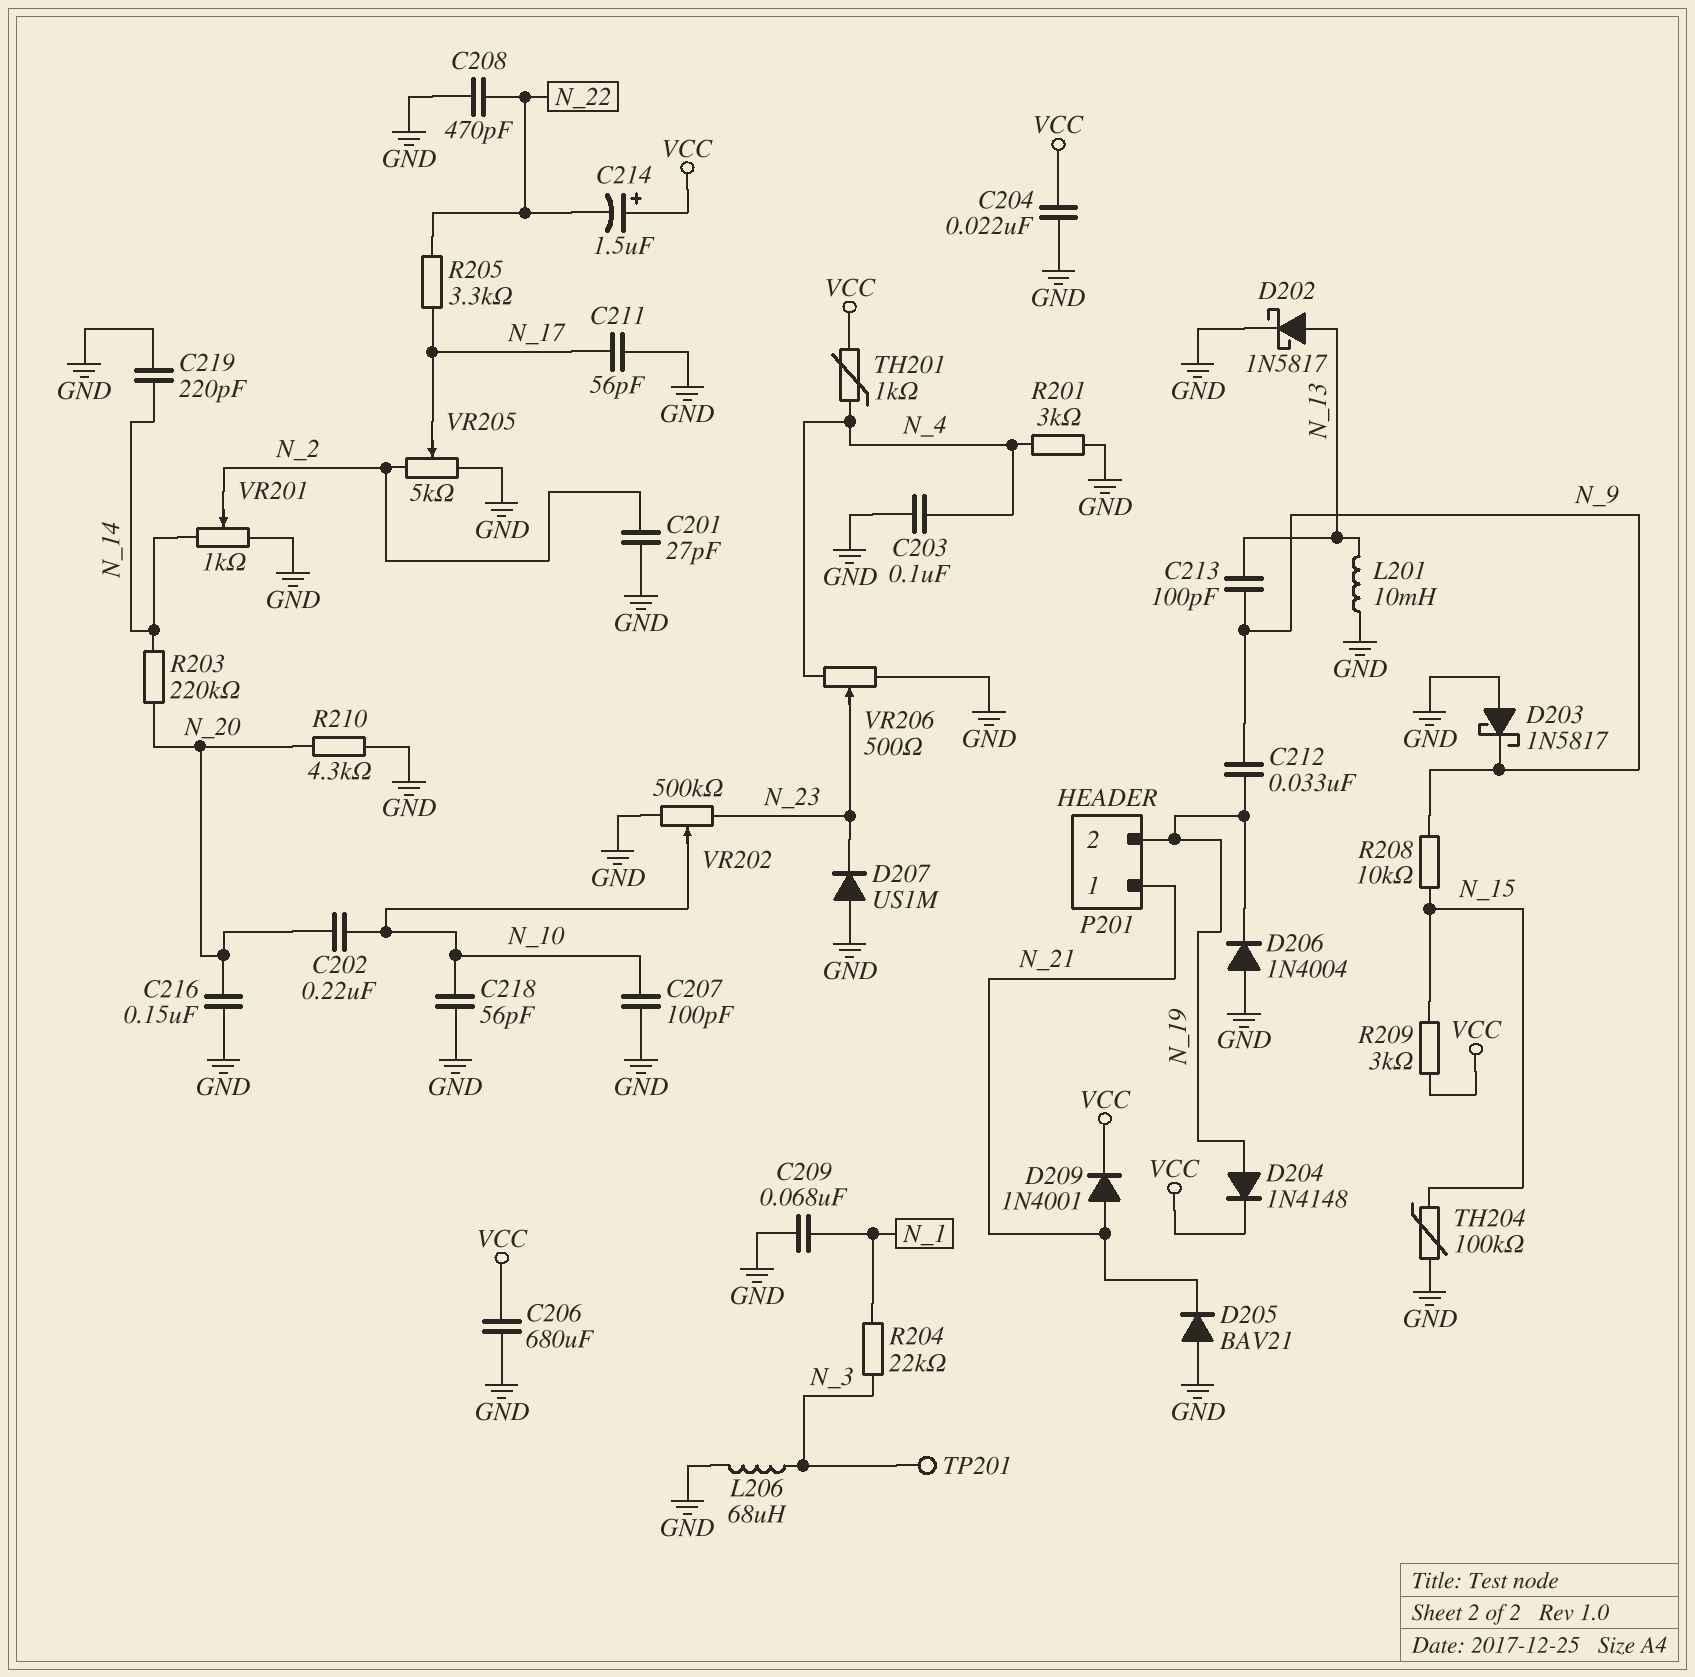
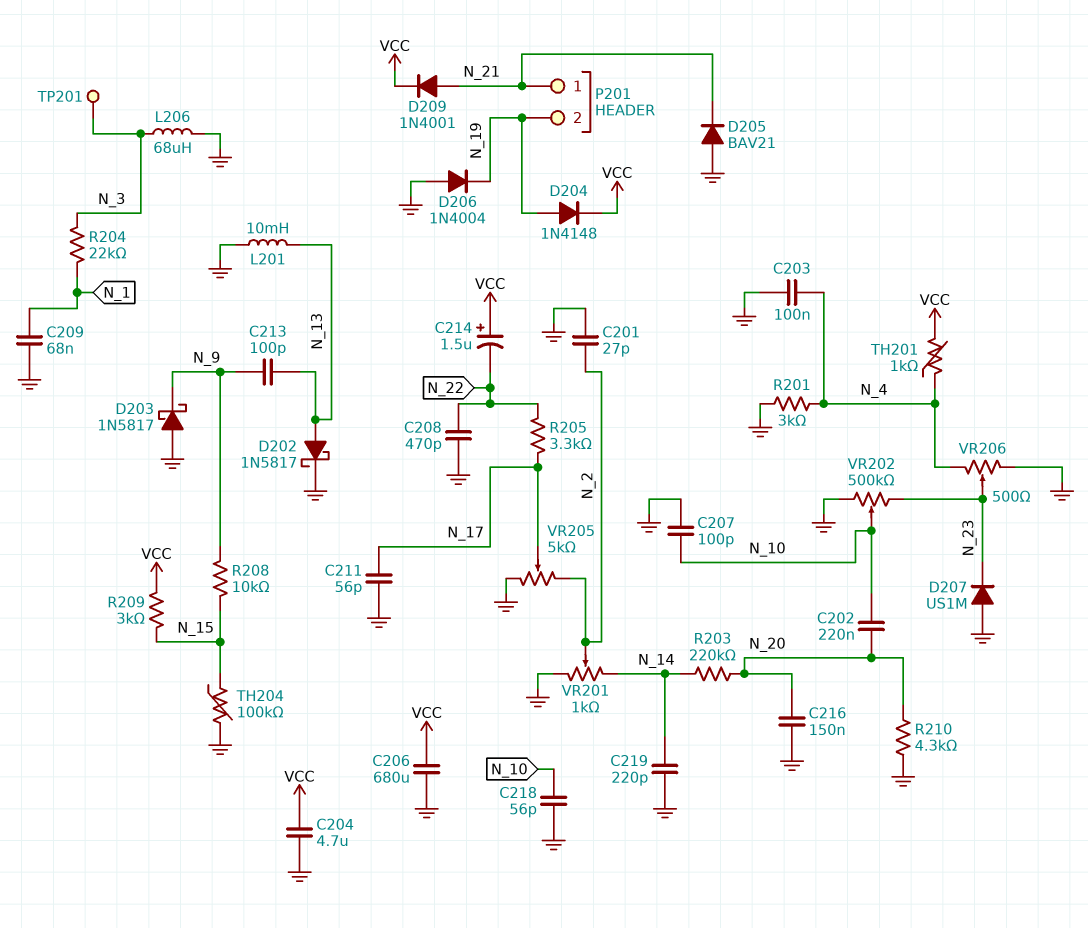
C204: 22nF (GND, VCC) -> 4.7uF (GND, VCC)
C212: 33nF (N_9, N_19) -> none

